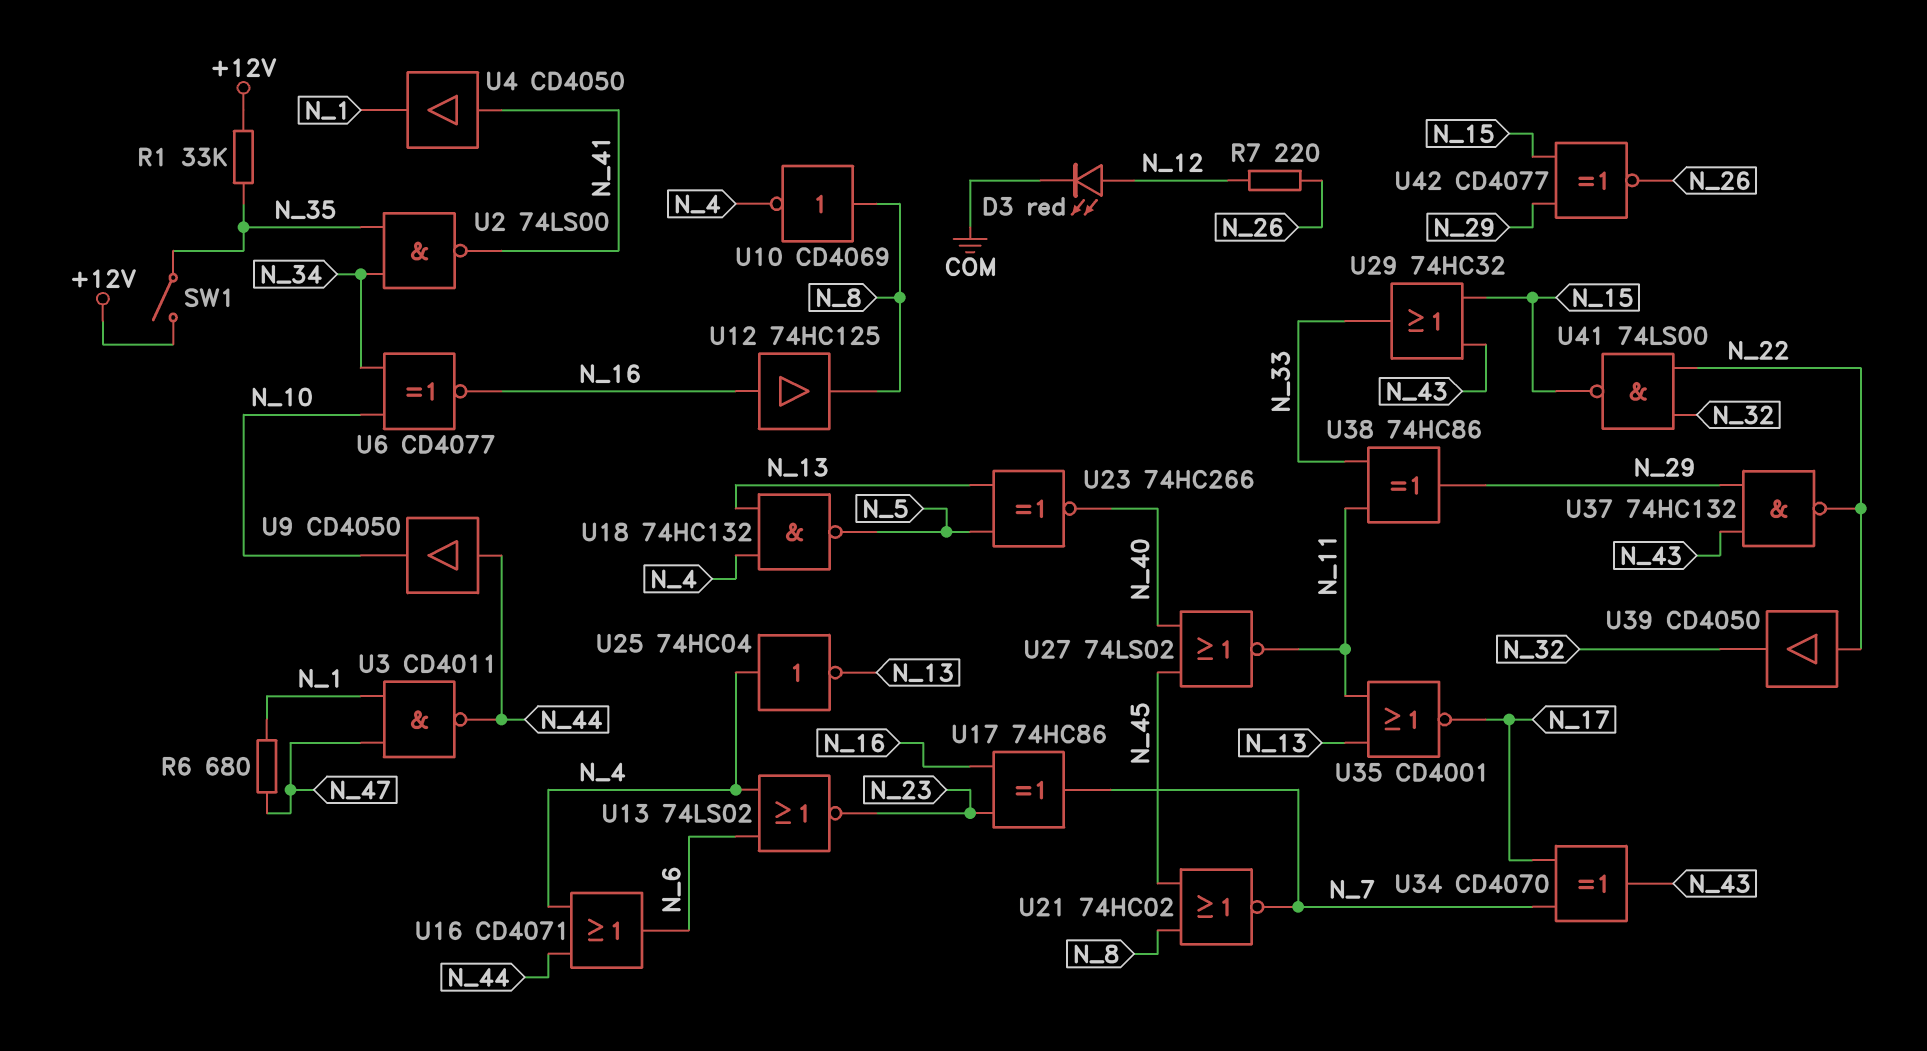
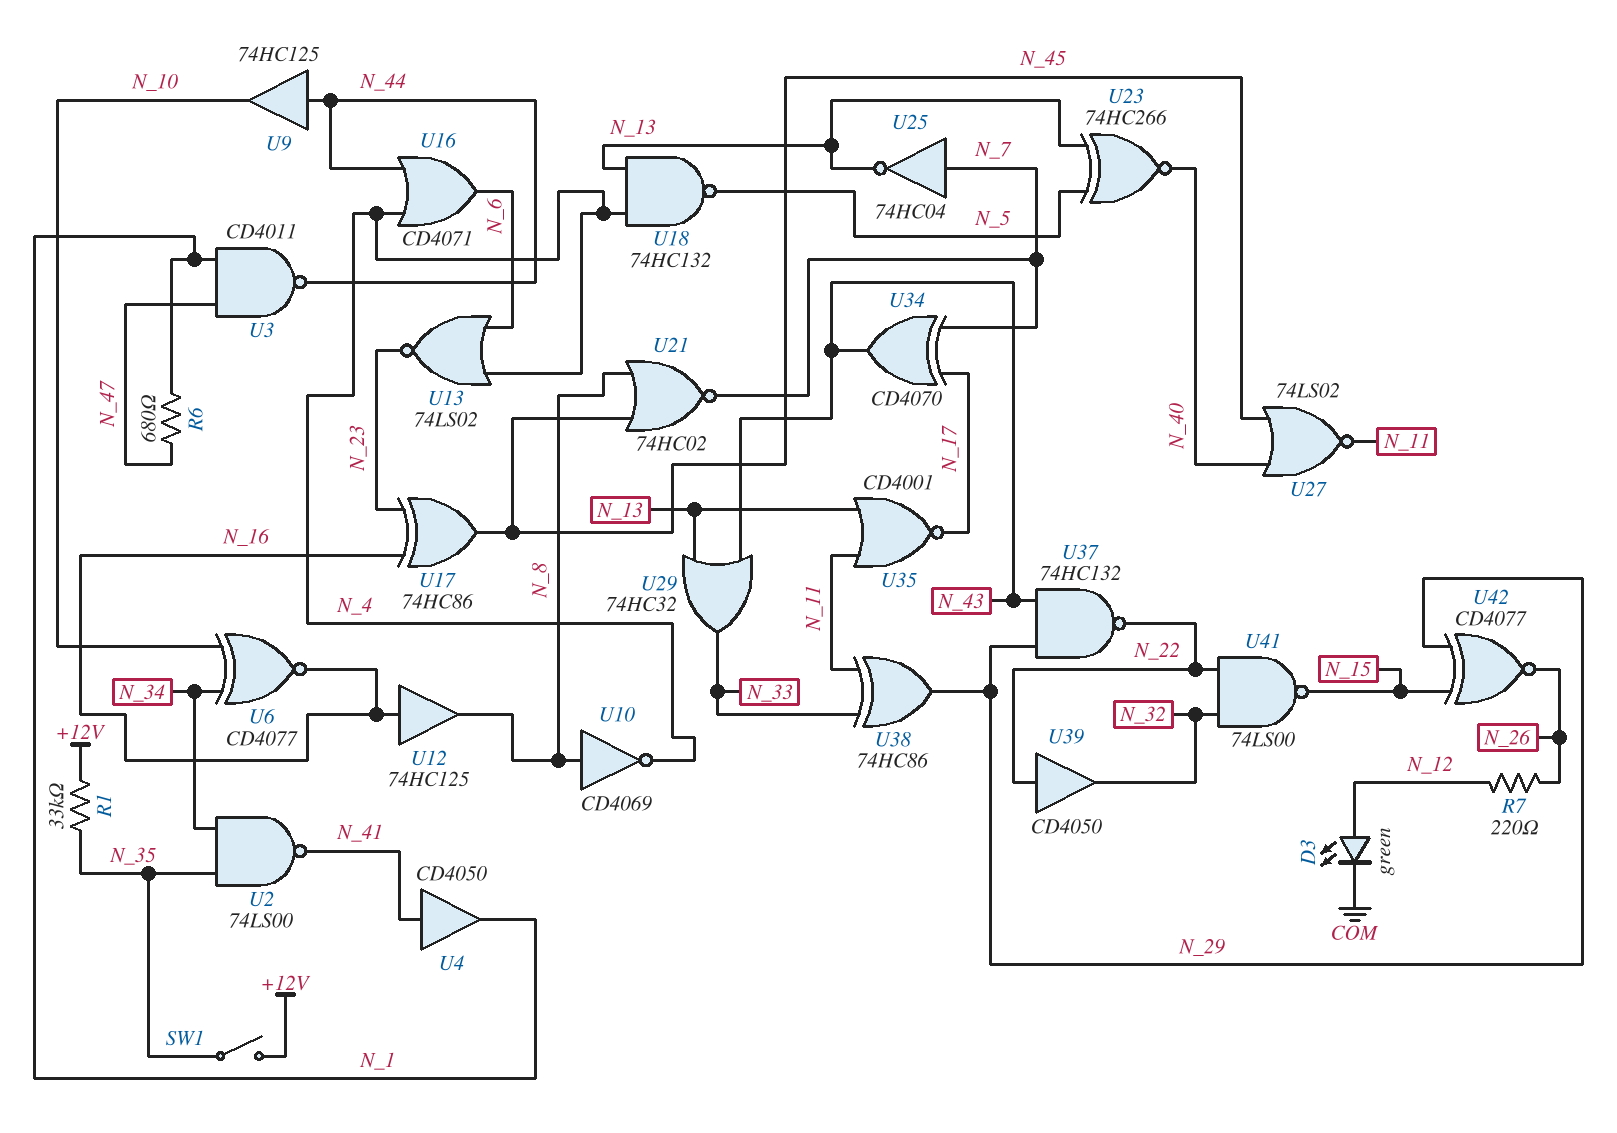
D3: LED red (A N_12, K COM) -> LED green (A N_12, K COM)
U9: buffer CD4050 (in N_44, out N_10) -> buffer 74HC125 (in N_44, out N_10)
U17: XOR 74HC86 (in N_16, in N_23, out N_7) -> XOR 74HC86 (in N_16, in N_23, out N_45)
U25: NOT 74HC04 (in N_4, out N_13) -> NOT 74HC04 (in N_7, out N_13)
U29: OR 74HC32 (in N_15, in N_43, out N_33) -> OR 74HC32 (in N_13, in N_43, out N_33)

